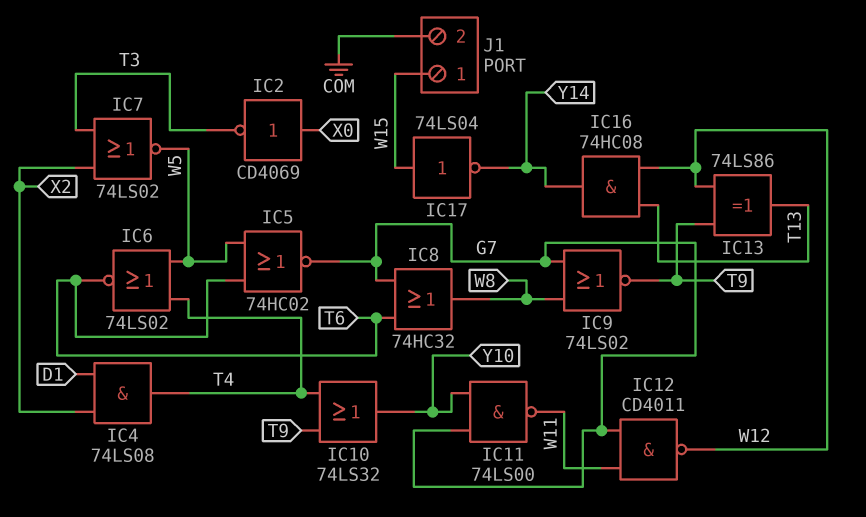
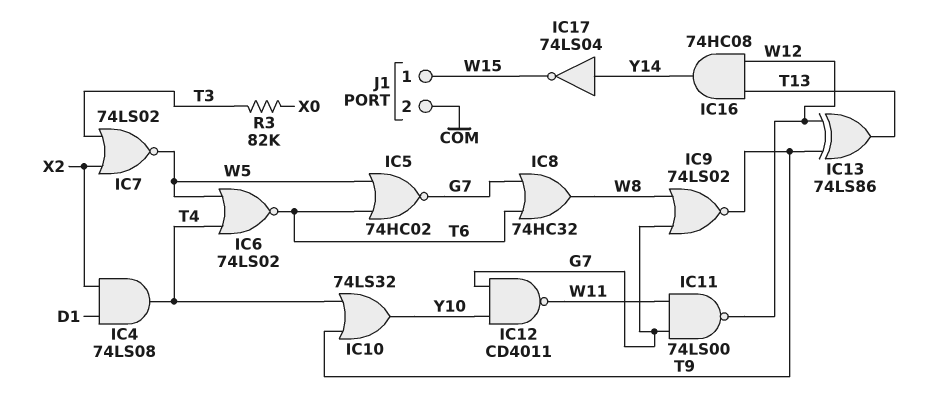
IC2: NOT CD4069 (in X0, out T3) -> none
IC11: NAND 74LS00 (in G7, in Y10, out W11) -> NAND 74LS00 (in G7, in W11, out W12)
IC12: NAND CD4011 (in G7, in W11, out W12) -> NAND CD4011 (in G7, in Y10, out W11)
IC17: NOT 74LS04 (in W15, out Y14) -> NOT 74LS04 (in Y14, out W15)
R3: none -> 82k (T3, X0)

